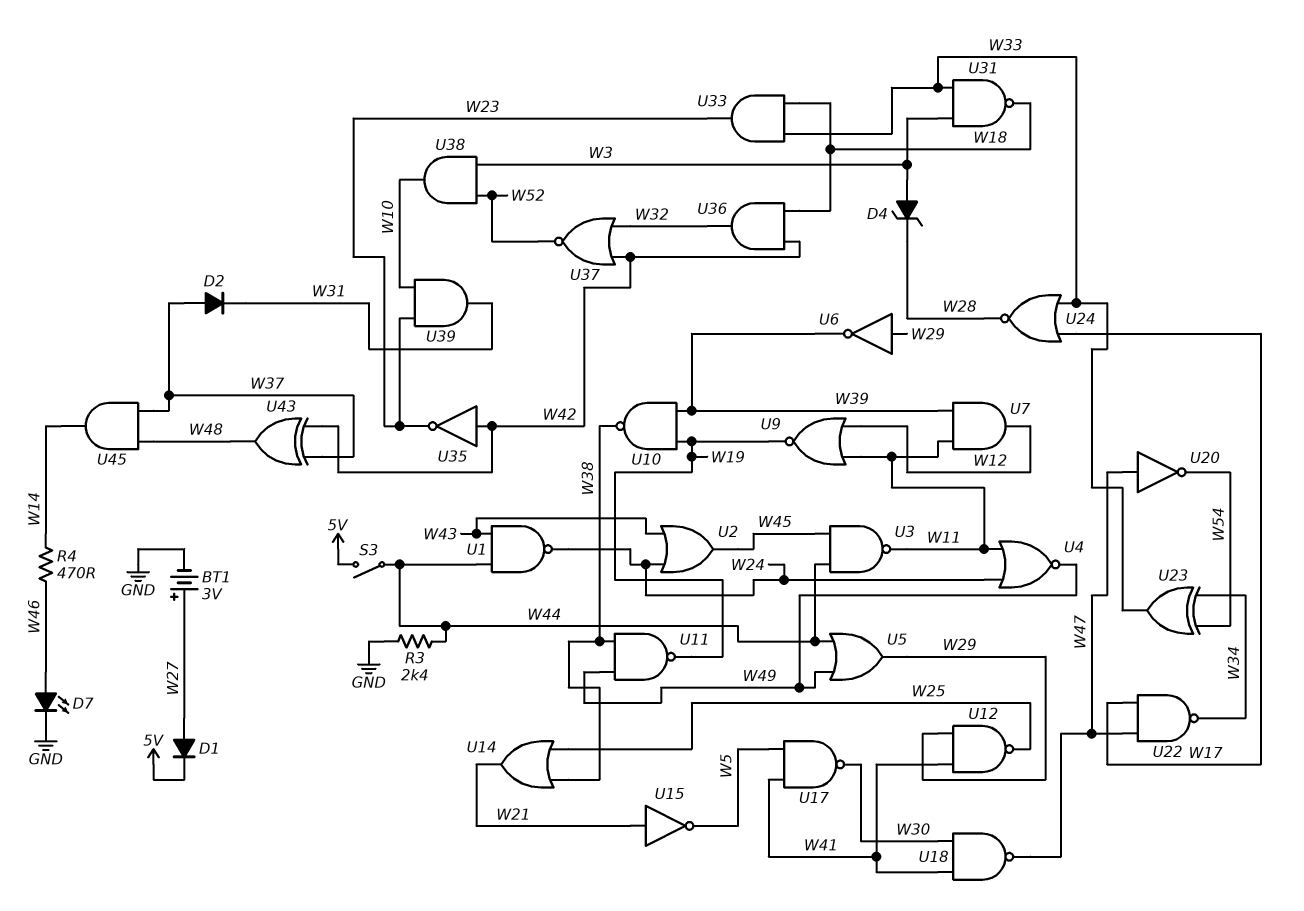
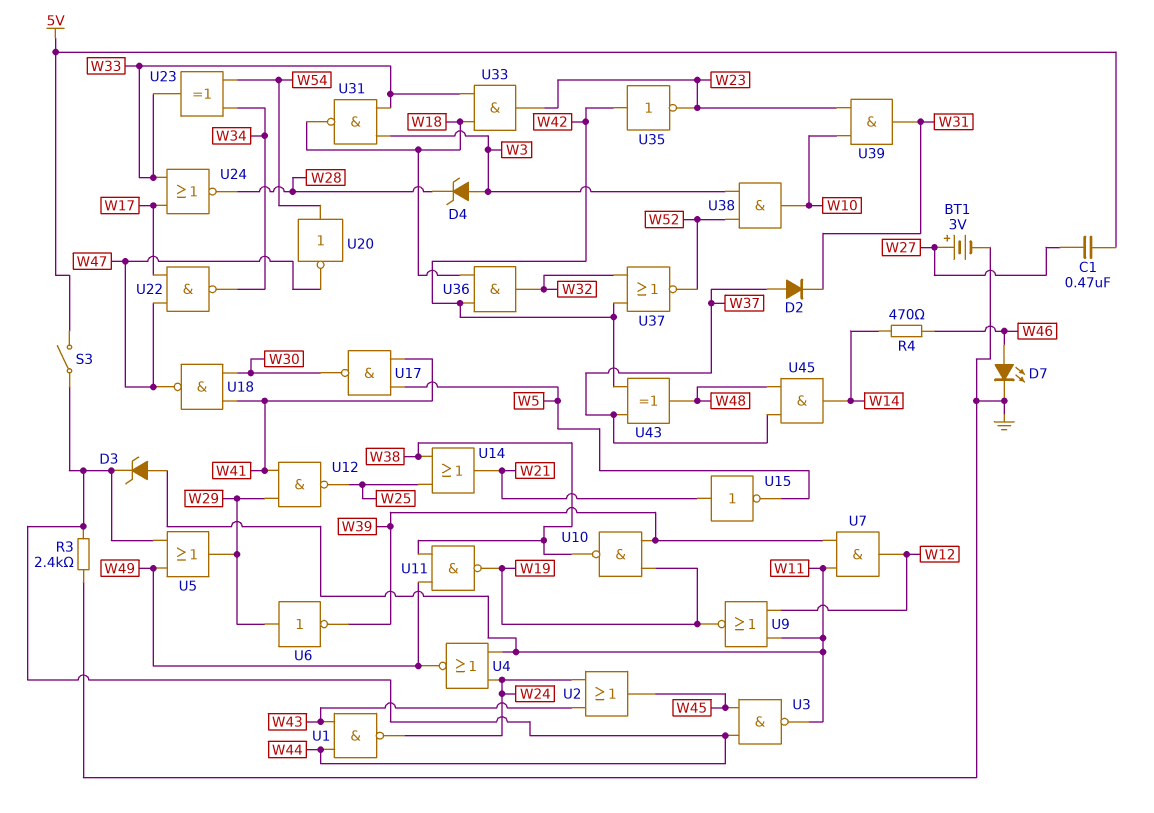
C1: none -> 470nF (5V, W27)
D1: diode (A W27, K 5V) -> none
D3: none -> zener (A W11, K W44)
U20: NOT (in W47, out W54) -> NOT (in W54, out W47)

